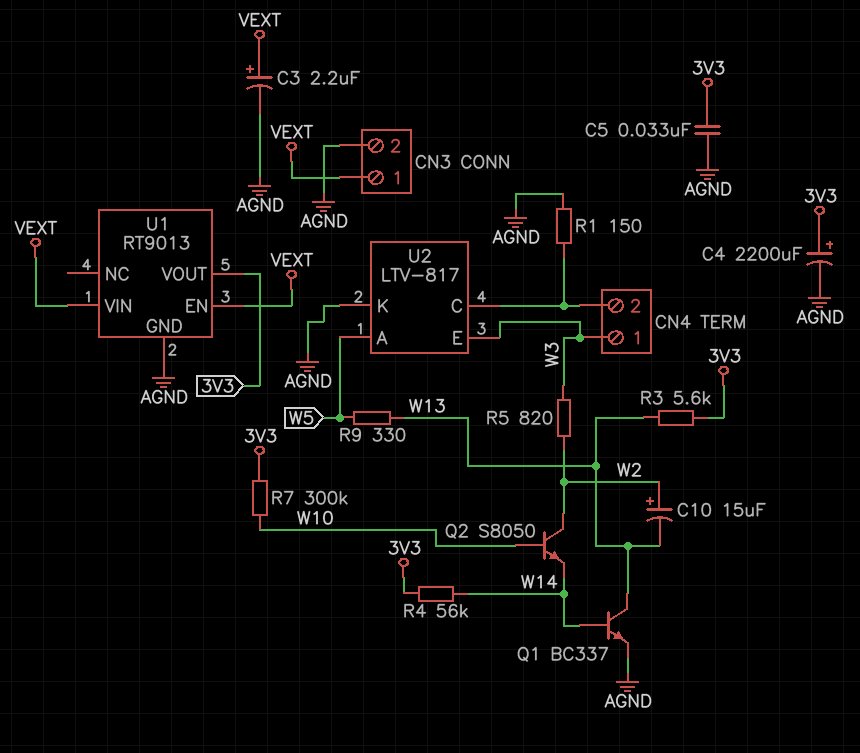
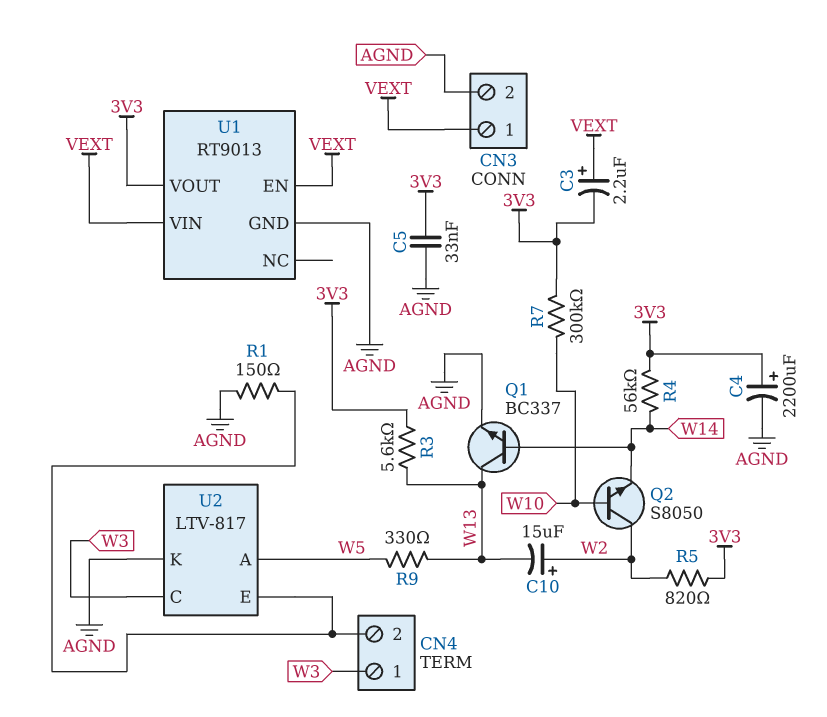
C3: 2.2uF (plus VEXT, minus AGND) -> 2.2uF (plus VEXT, minus 3V3)
R5: 820 (W2, W3) -> 820 (3V3, W2)
U2 pin C: CN4/2 -> W3
U2 pin E: W3 -> CN4/2

